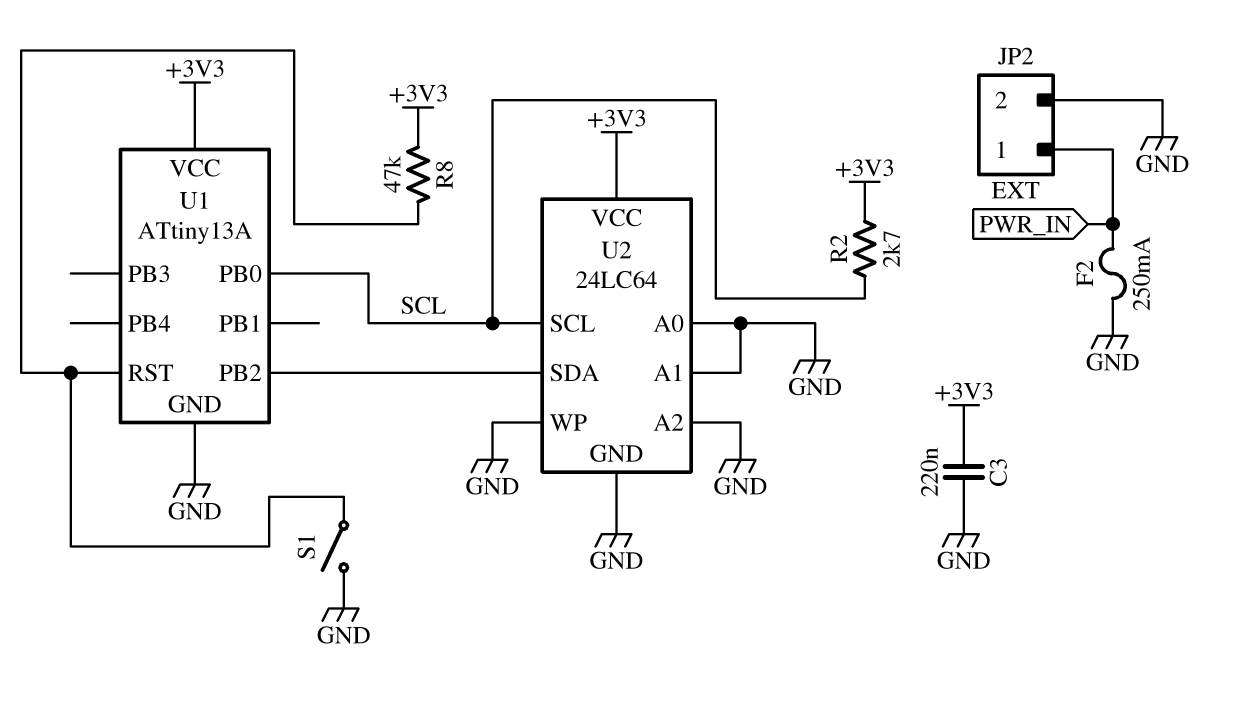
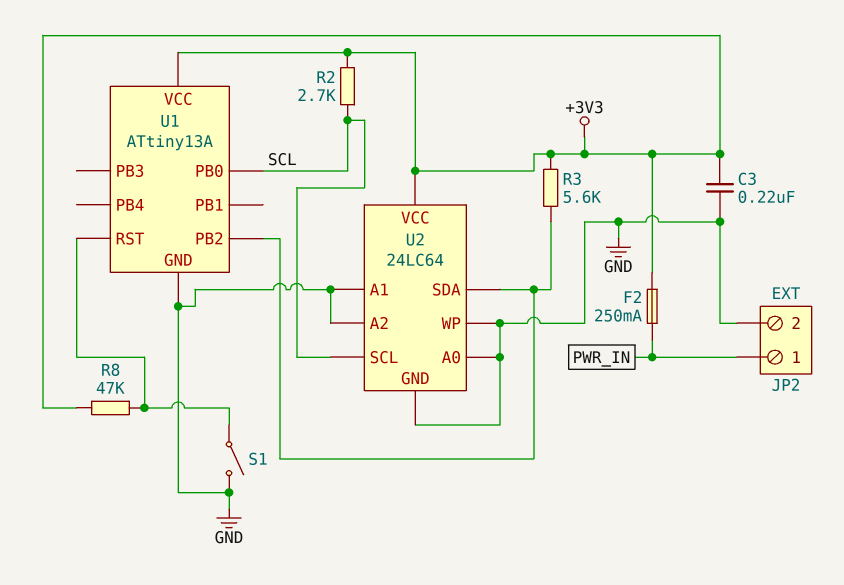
F2: 250mA (GND, PWR_IN) -> 250mA (+3V3, PWR_IN)
R3: none -> 5.6k (+3V3, U1/PB2)

